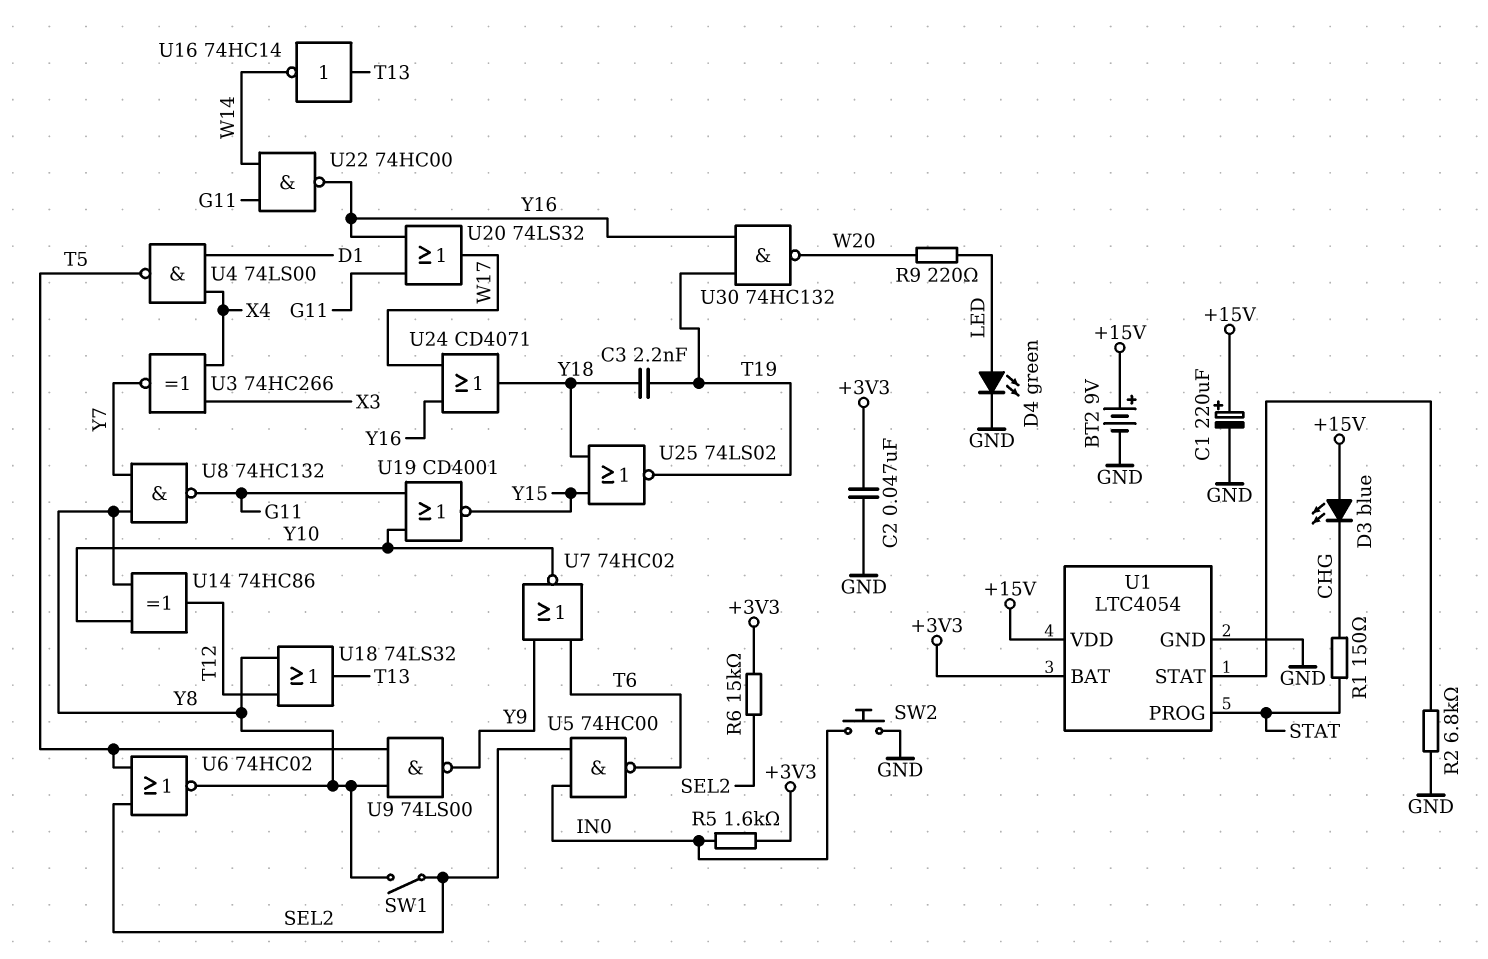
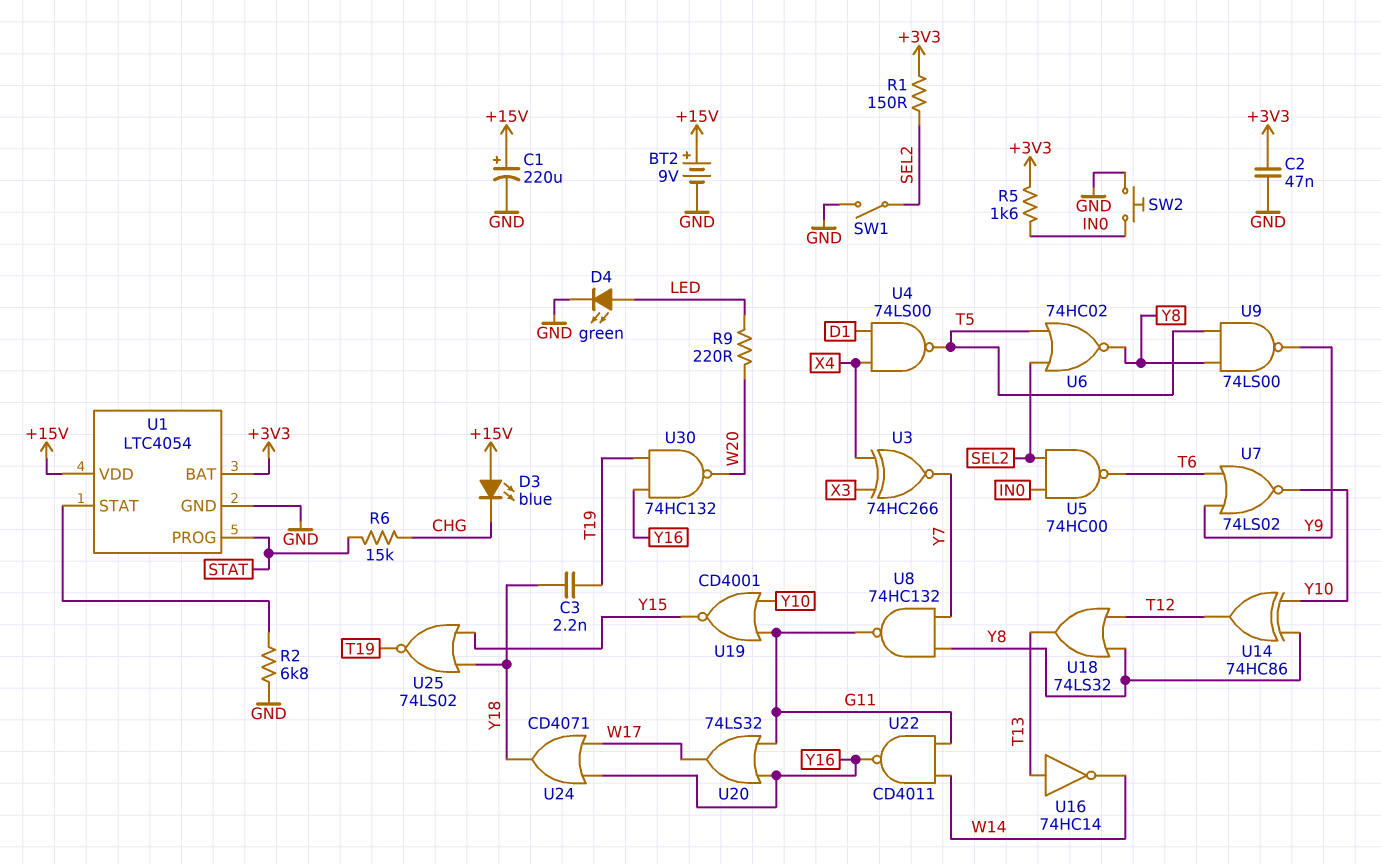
R1: 150 (CHG, STAT) -> 150 (+3V3, SEL2)
R6: 15k (+3V3, SEL2) -> 15k (CHG, STAT)
SW1: switch (SEL2, Y8) -> switch (GND, SEL2)
U7: NOR 74HC02 (in T6, in Y9, out Y10) -> NOR 74LS02 (in T6, in Y9, out Y10)
U22: NAND 74HC00 (in G11, in W14, out Y16) -> NAND CD4011 (in G11, in W14, out Y16)

